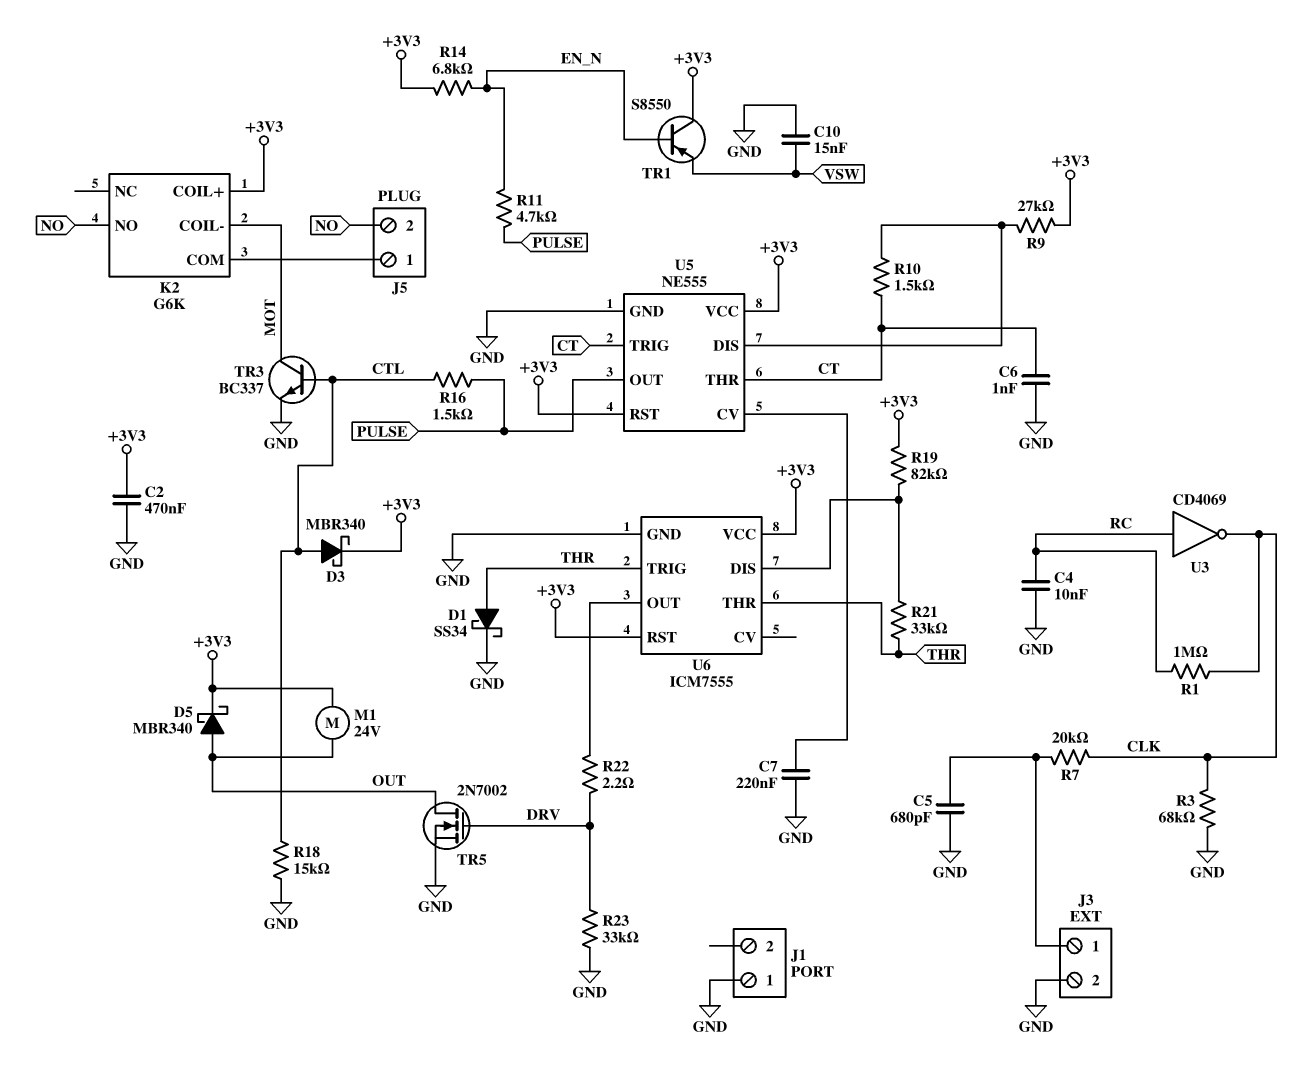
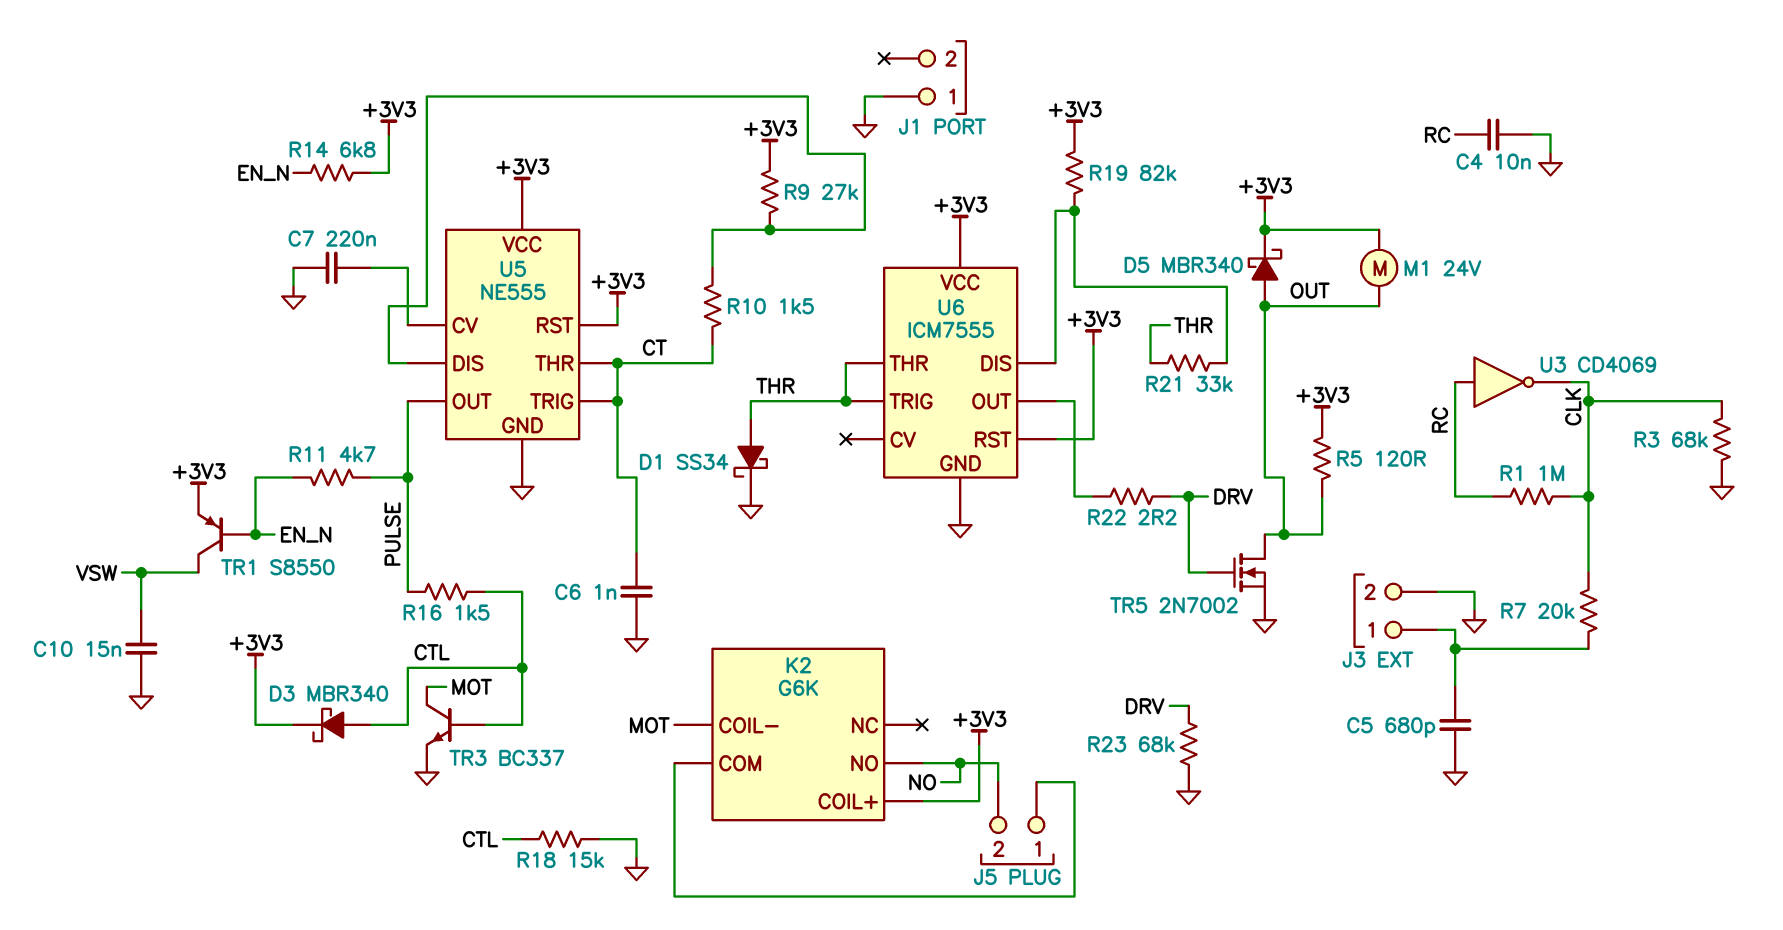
C2: 470nF (+3V3, GND) -> none
R5: none -> 120 (+3V3, OUT)
R23: 33k (DRV, GND) -> 68k (DRV, GND)
TR1: PNP S8550 (B EN_N, C +3V3, E VSW) -> PNP S8550 (B EN_N, C VSW, E +3V3)

